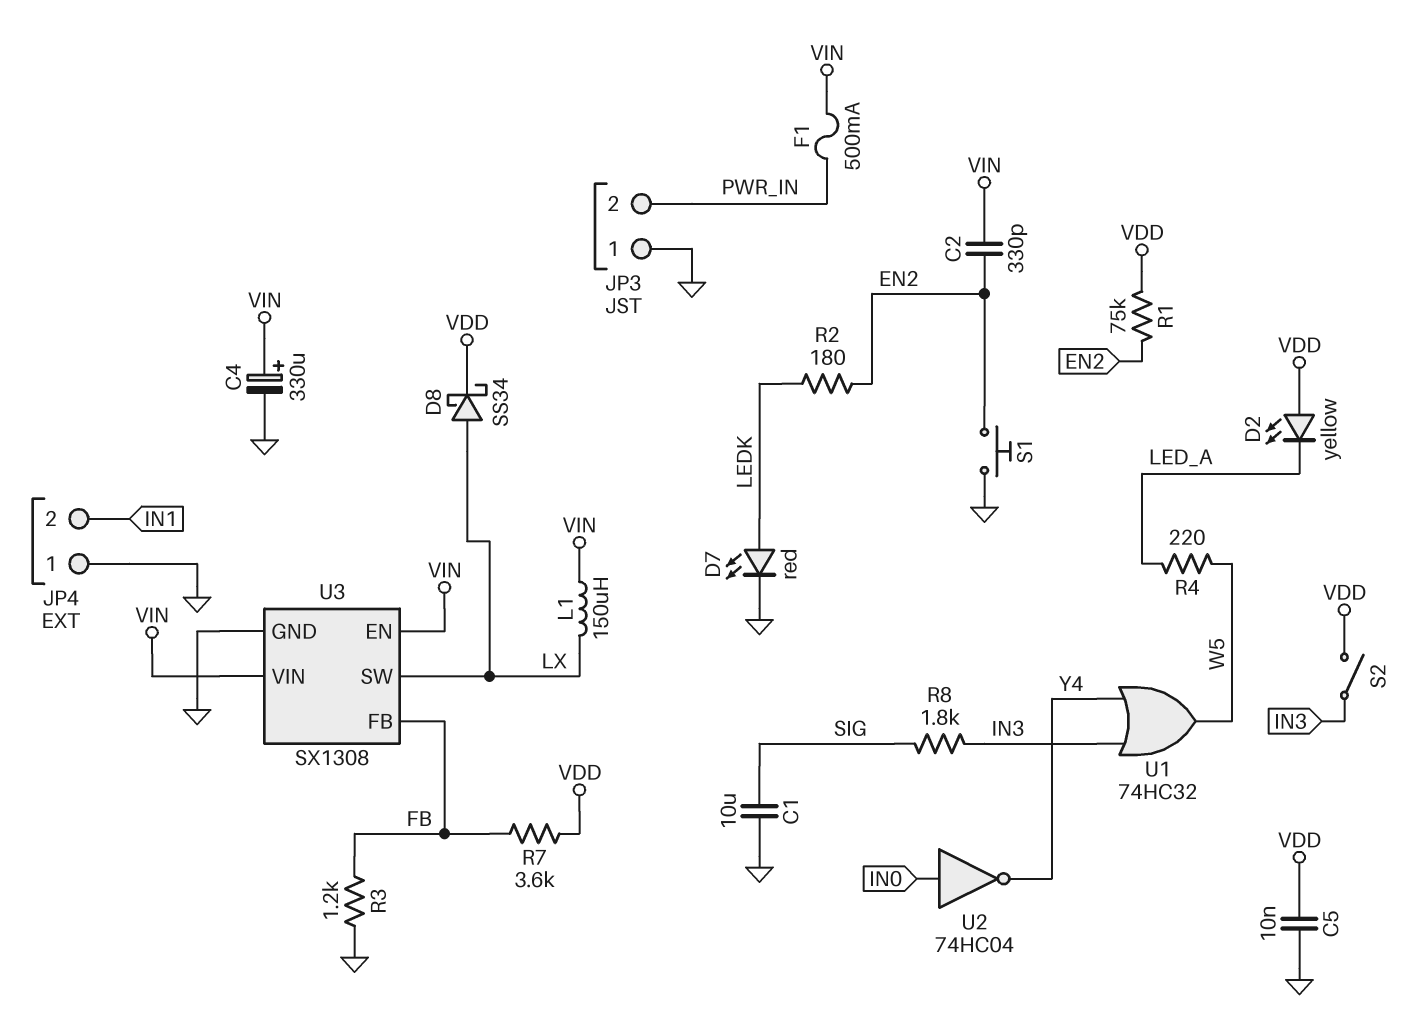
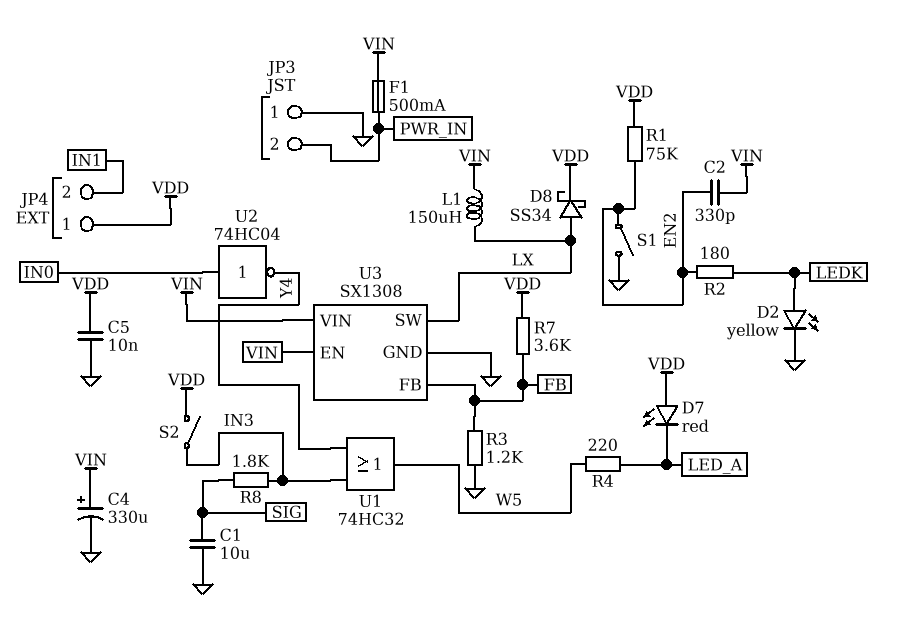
D2: LED yellow (A VDD, K LED_A) -> LED yellow (A LEDK, K GND)
D7: LED red (A LEDK, K GND) -> LED red (A VDD, K LED_A)
JP4 pin 1: GND -> VDD
S1: button (EN2, GND) -> switch (EN2, GND)

